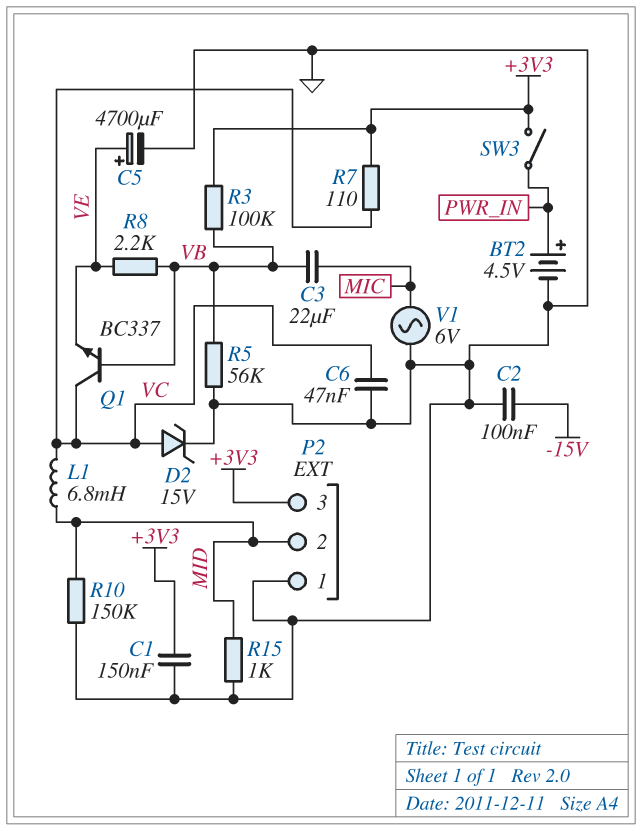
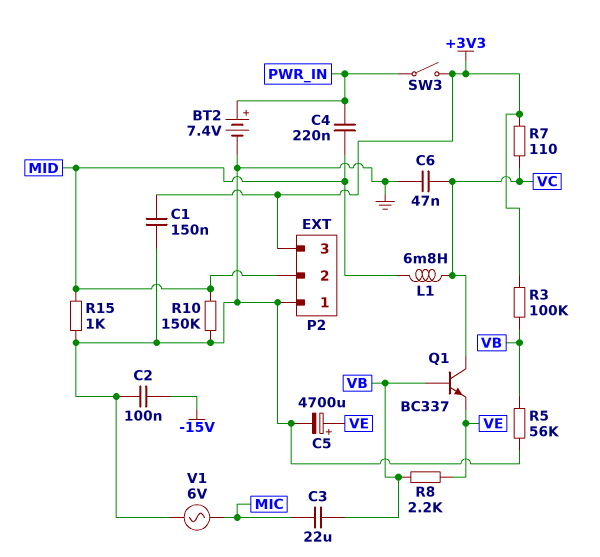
BT2: 4.5V (plus PWR_IN, minus GND) -> 7.4V (plus PWR_IN, minus GND)
C4: none -> 220nF (MID, PWR_IN)
D2: zener 15V (A VC, K GND) -> none

